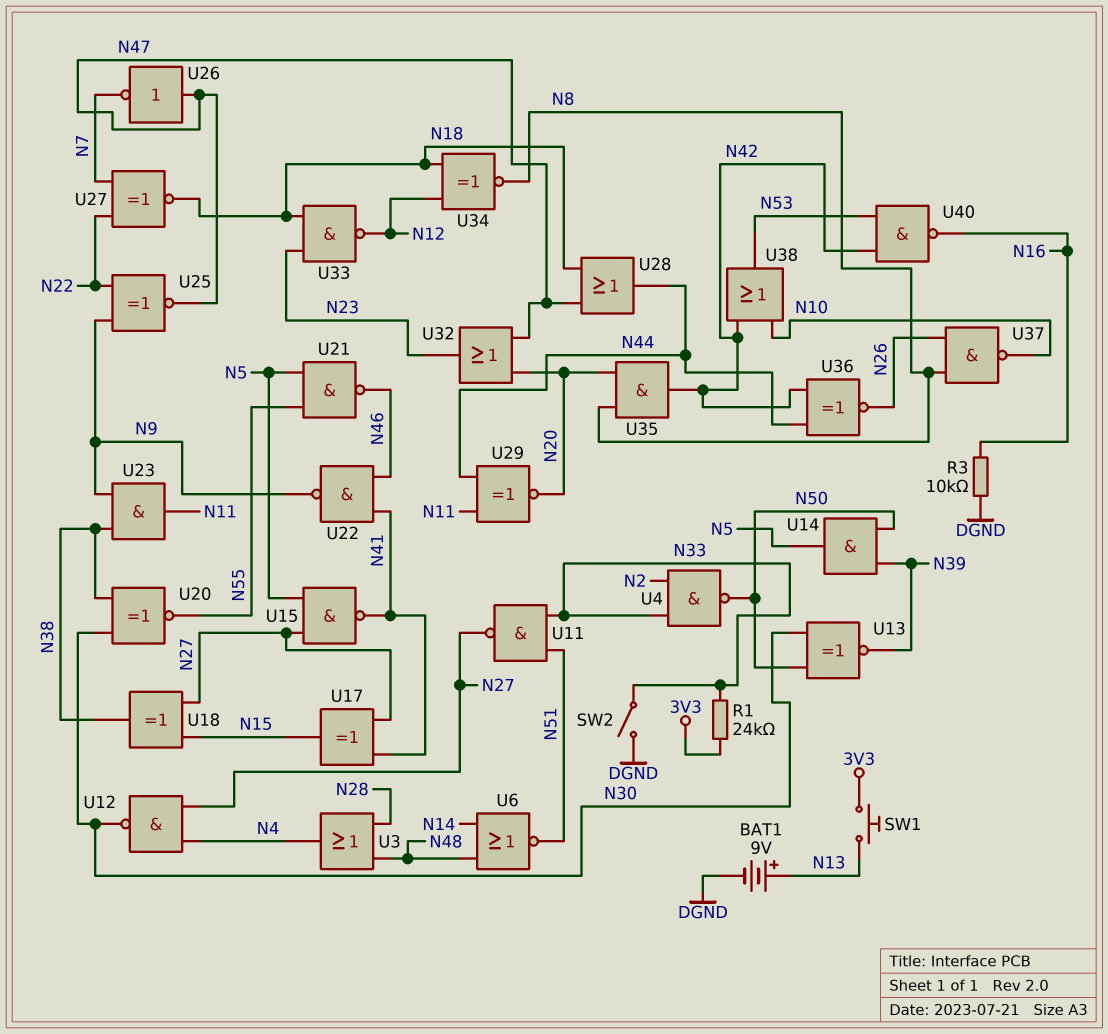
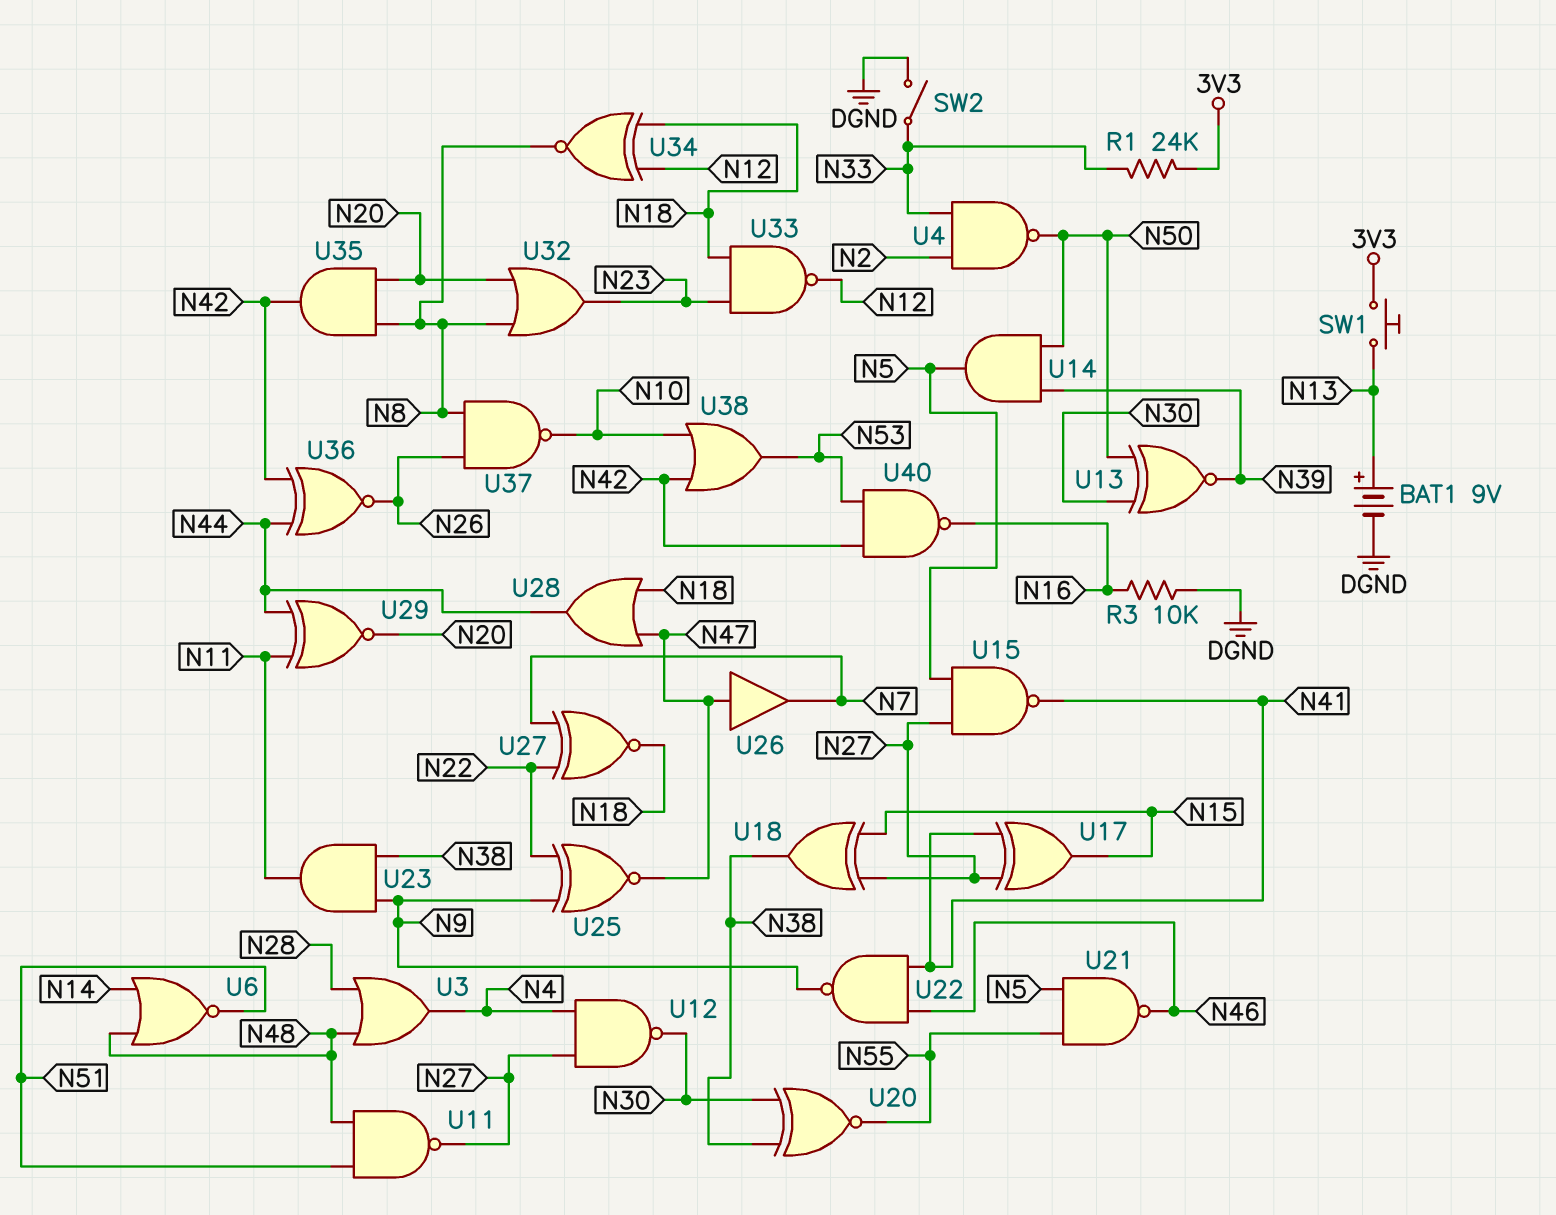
U11: NAND (in N33, in N51, out N27) -> NAND (in N48, in N51, out N27)
U26: NOT (in N47, out N7) -> buffer (in N47, out N7)
U32: OR (in N20, in N47, out N23) -> OR (in N8, in N20, out N23)

